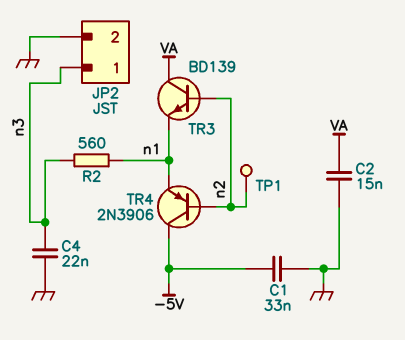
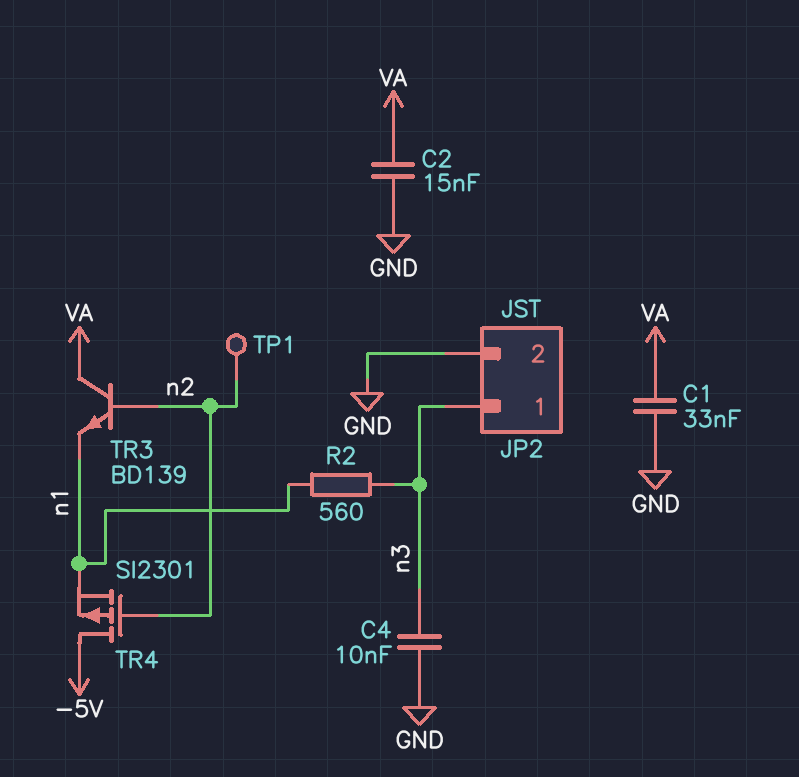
C1: 33nF (-5V, GND) -> 33nF (GND, VA)
C4: 22nF (GND, n3) -> 10nF (GND, n3)
TR4: PNP 2N3906 (B n2, C -5V, E n1) -> PMOS SI2301 (G n2, D -5V, S n1)

